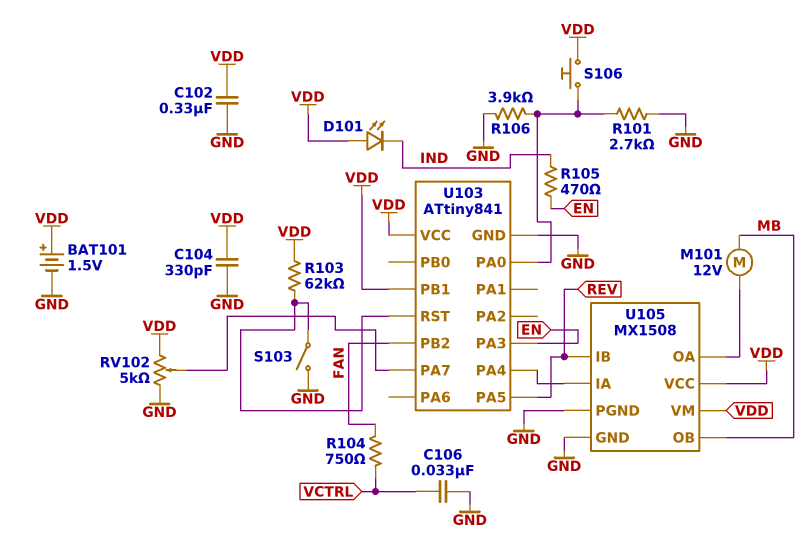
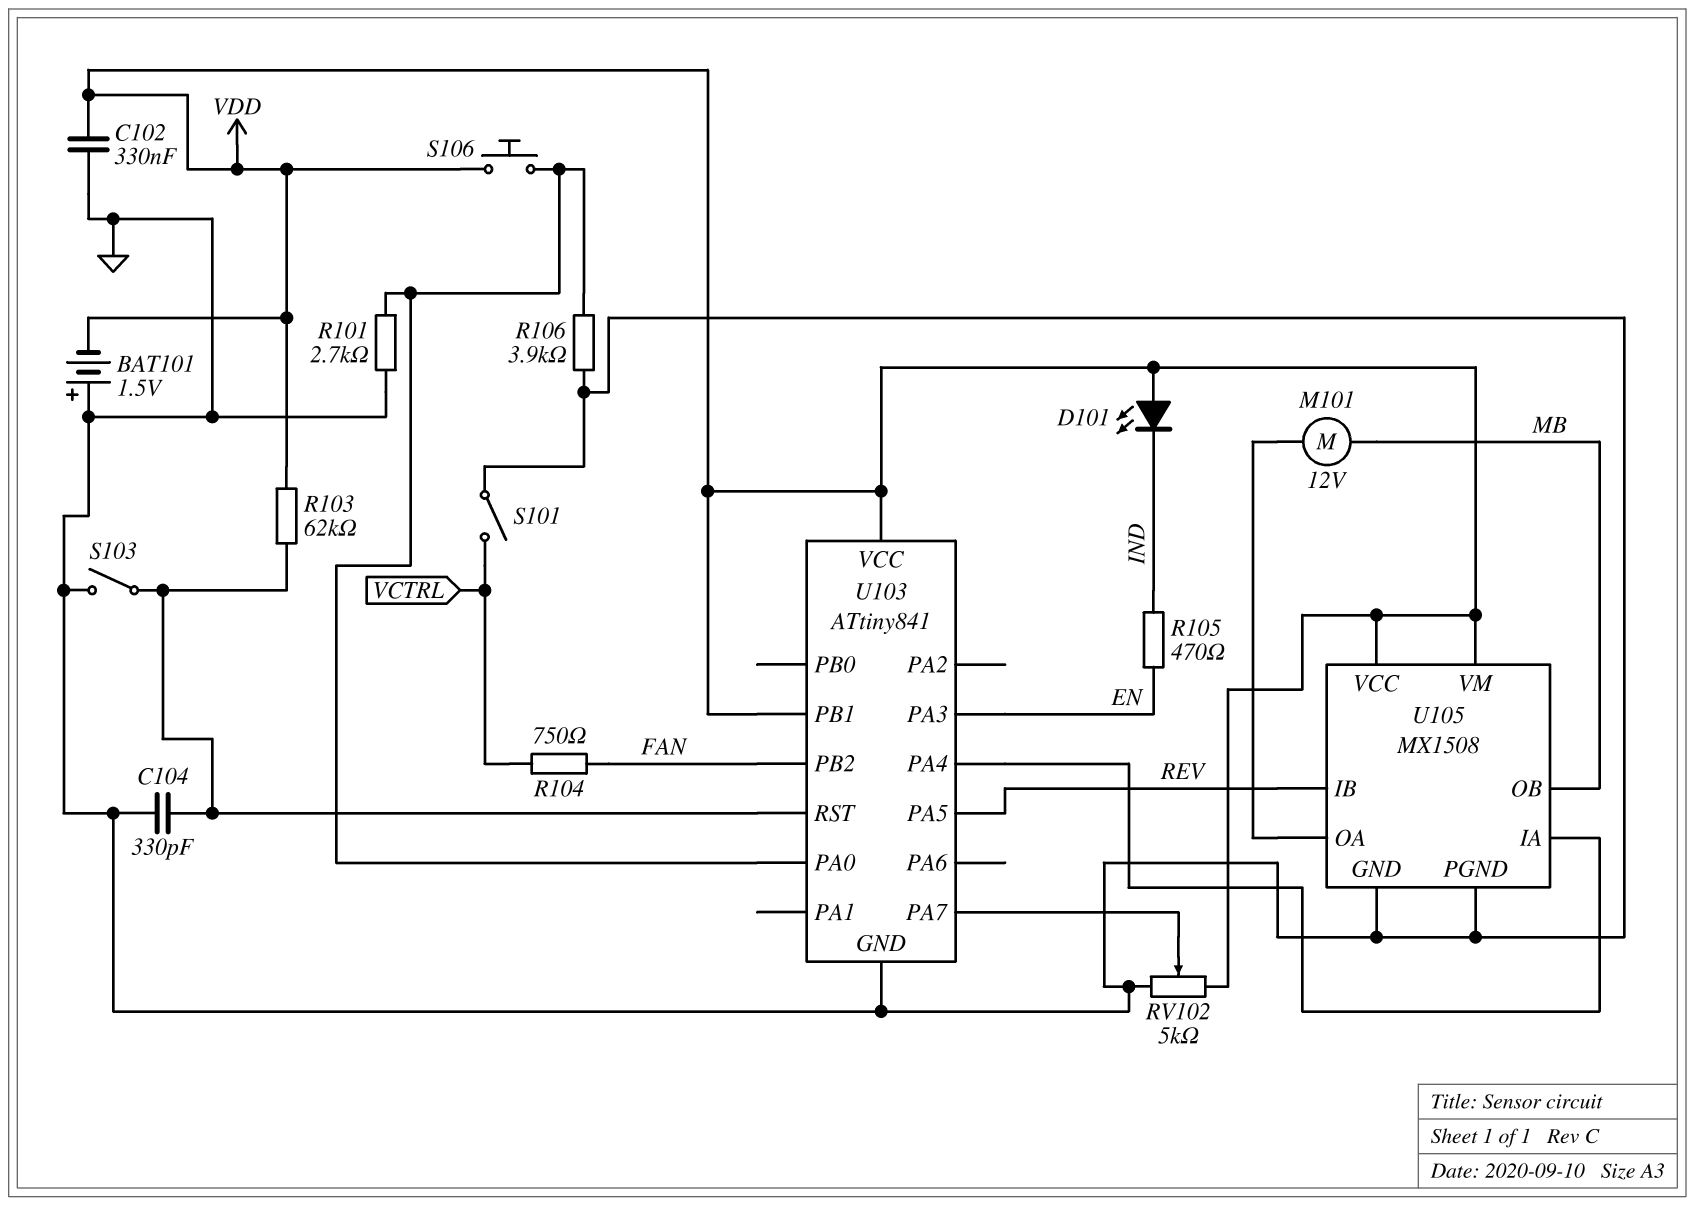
BAT101: 1.5V (plus VDD, minus GND) -> 1.5V (plus GND, minus VDD)
C104: 330pF (GND, VDD) -> 330pF (GND, U103/RST)
C106: 33nF (GND, VCTRL) -> none
S101: none -> switch (GND, VCTRL)

